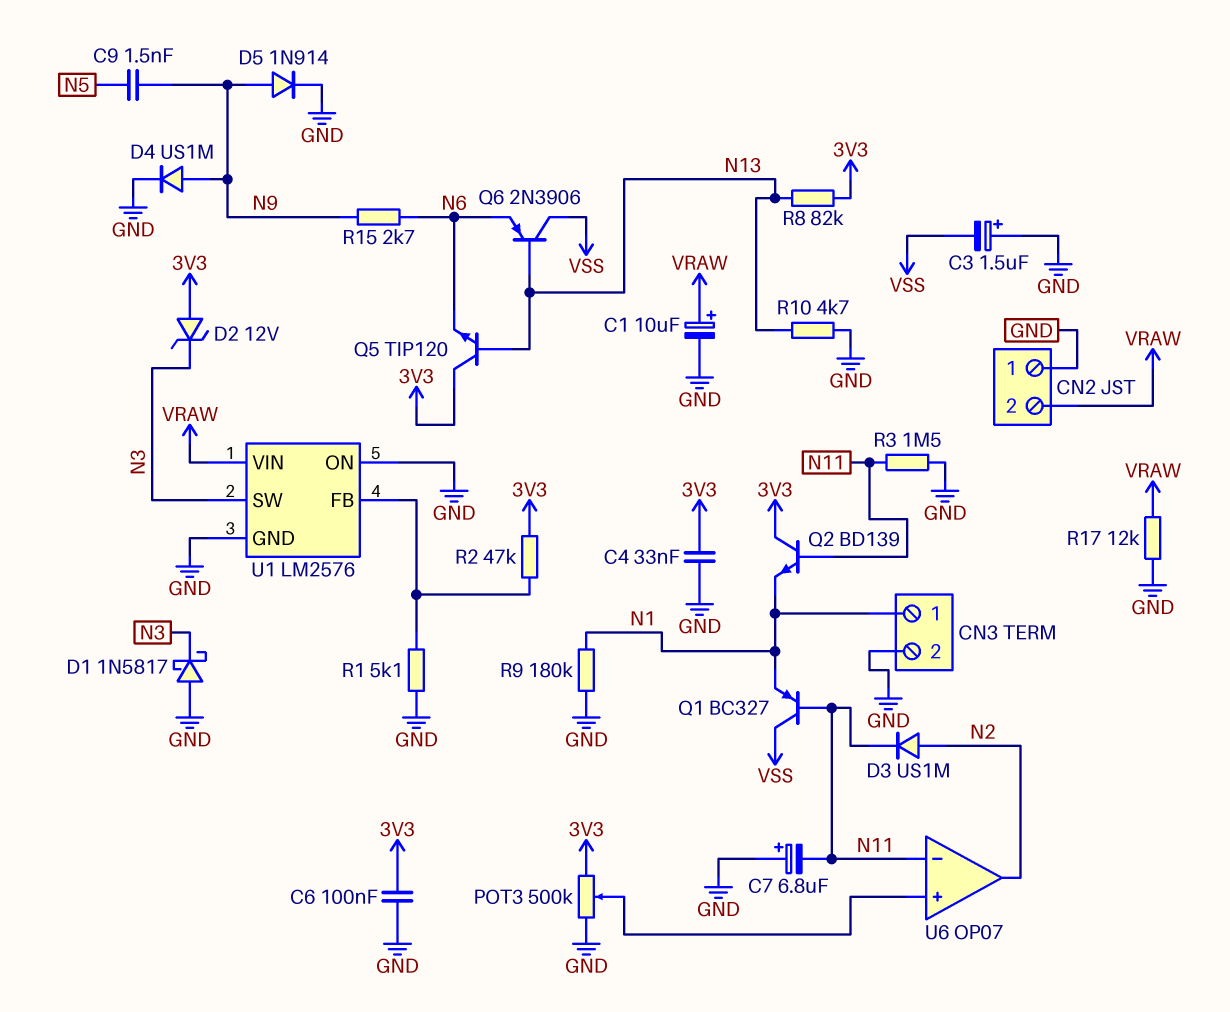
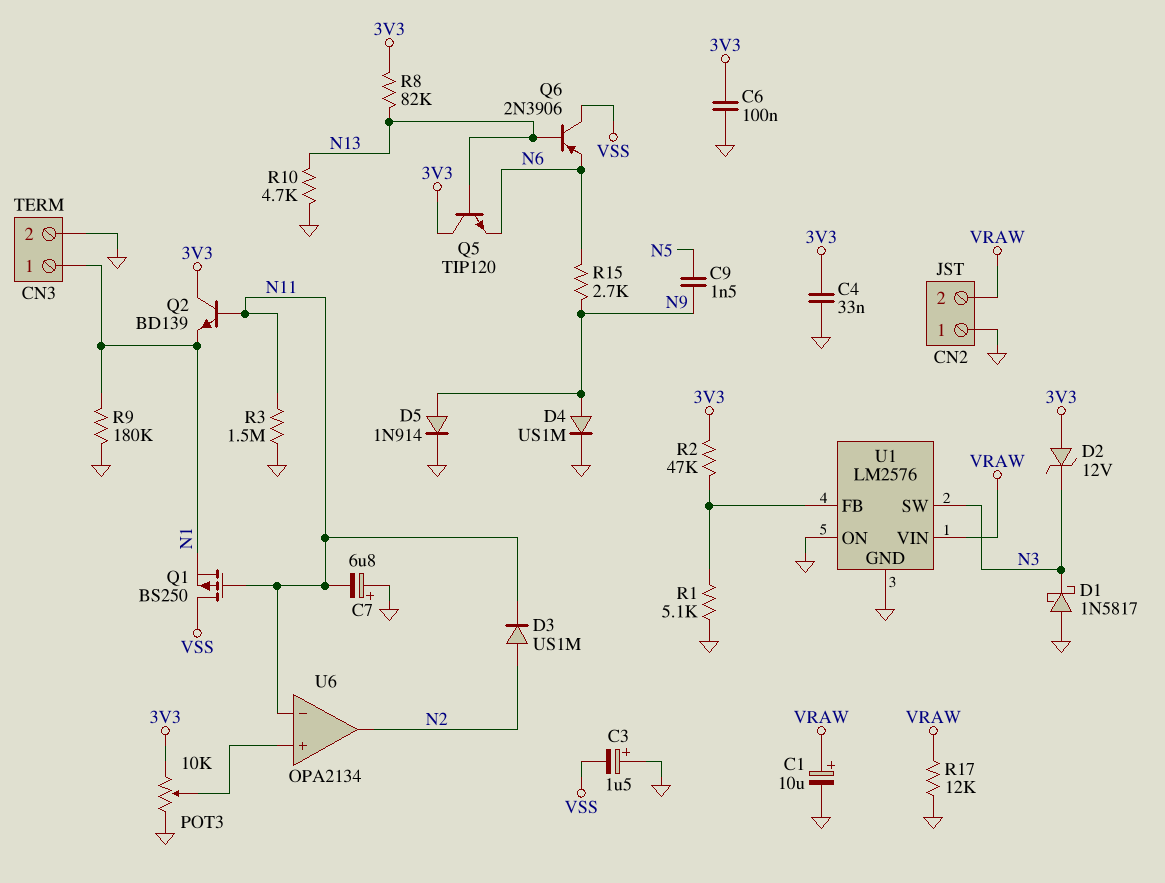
POT3: 500k (3V3, GND, wiper U6/in+) -> 10k (3V3, GND, wiper U6/in+)
Q1: PNP BC327 (B N11, C VSS, E N1) -> PMOS BS250 (G N11, D VSS, S N1)
U6: OP07 -> OPA2134

